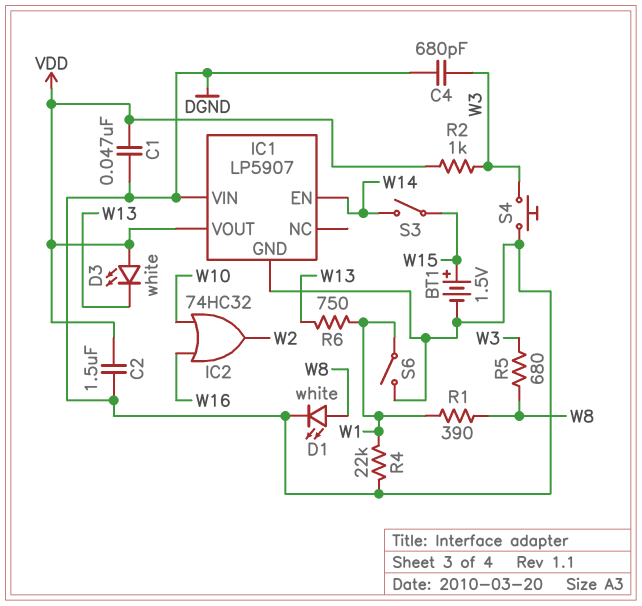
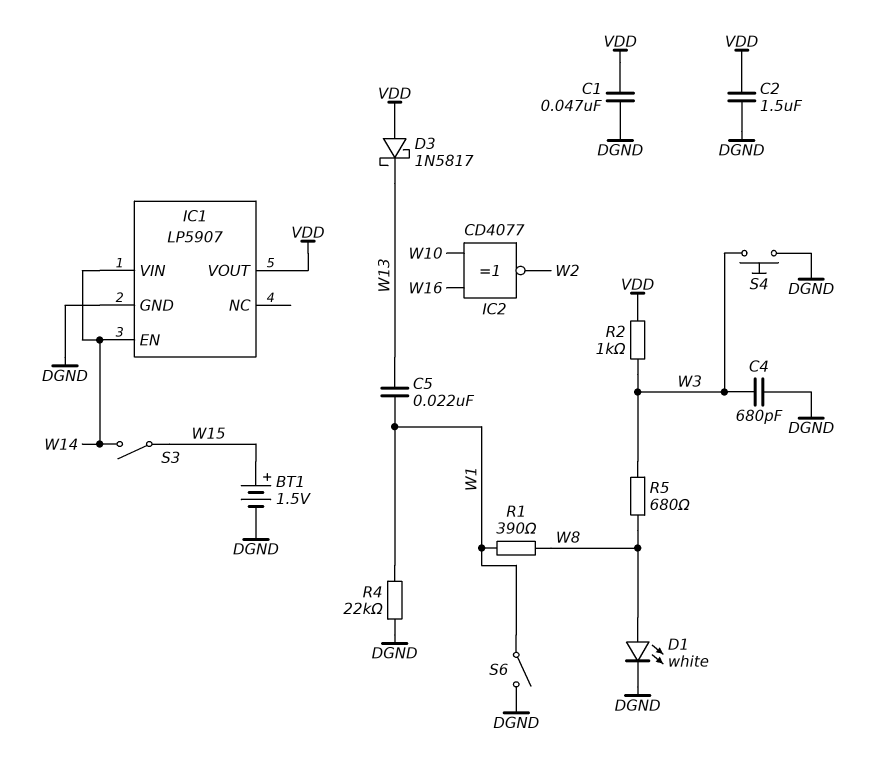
C5: none -> 22nF (W1, W13)
D3: LED white (A VDD, K W13) -> schottky 1N5817 (A VDD, K W13)
IC1 pin VIN: DGND -> W14
IC2: OR 74HC32 (in W10, in W16, out W2) -> XNOR CD4077 (in W10, in W16, out W2)
R6: 750 (W1, W13) -> none

